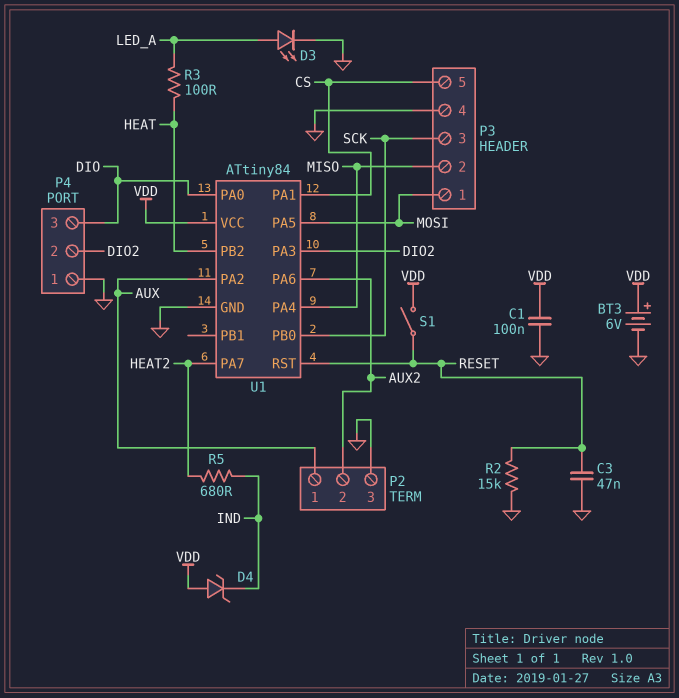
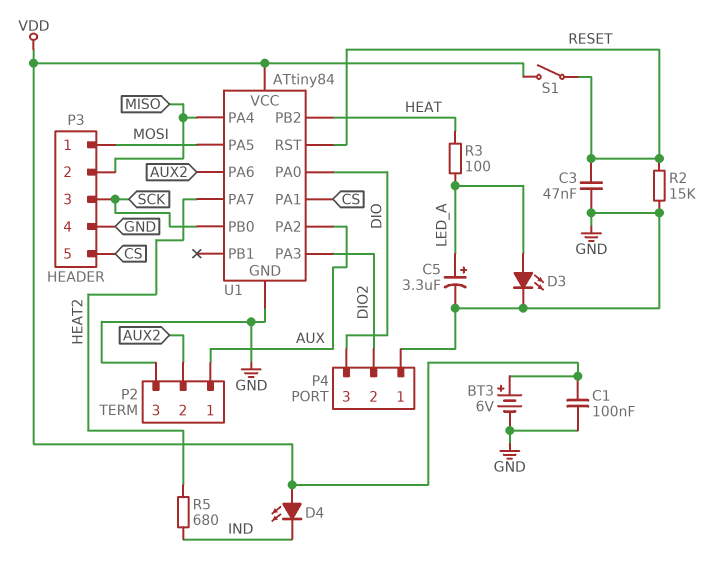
C5: none -> 3.3uF (plus LED_A, minus GND)
D4: zener (A VDD, K IND) -> LED (A VDD, K IND)

